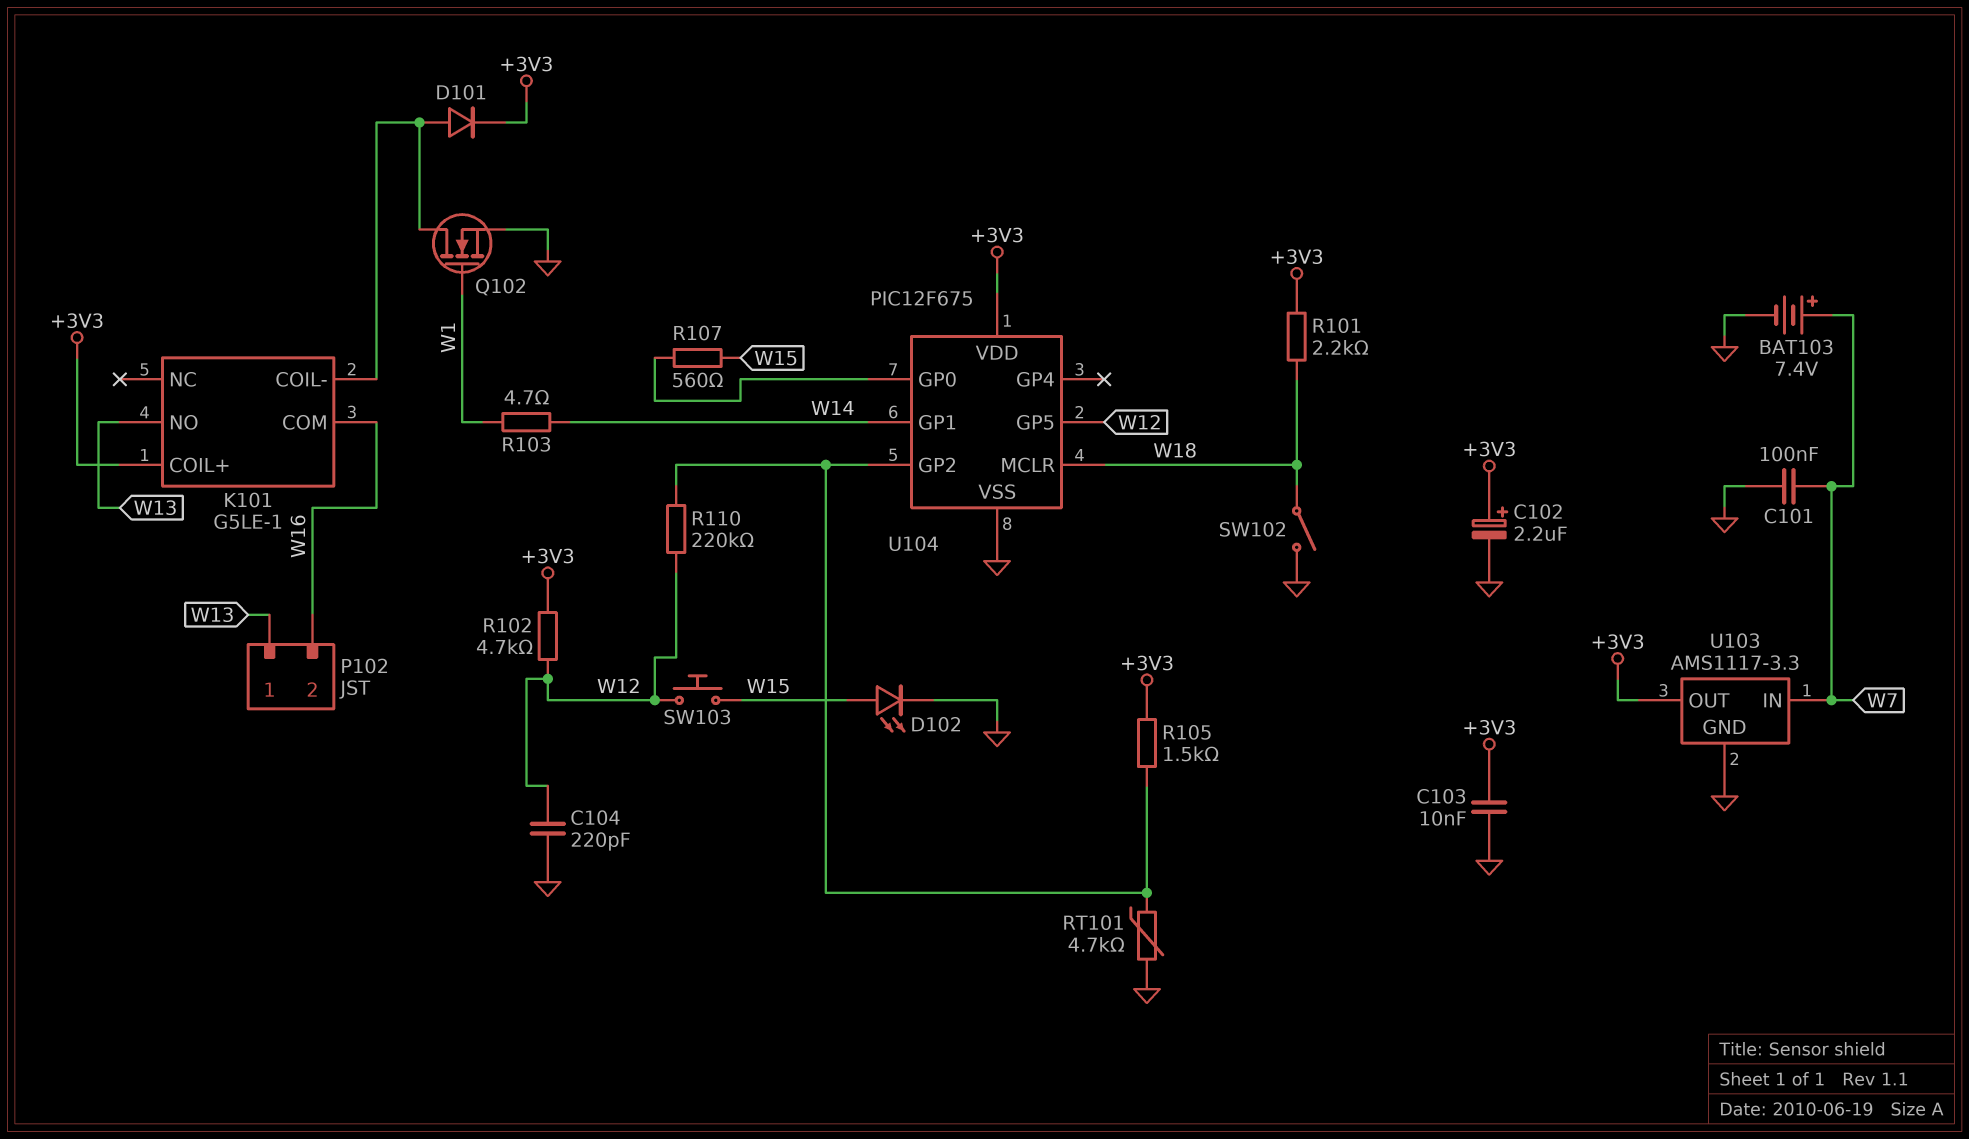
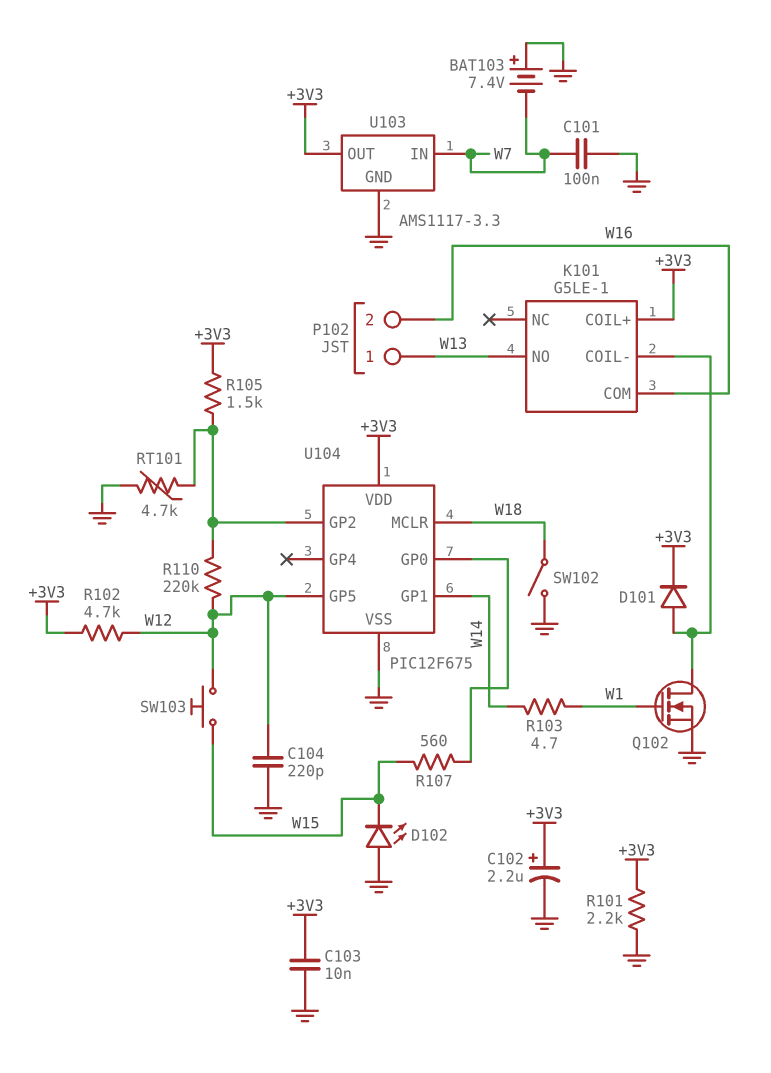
BAT103: 7.4V (plus W7, minus GND) -> 7.4V (plus GND, minus W7)
D102: LED (A W15, K GND) -> LED (A GND, K W15)
R101: 2.2k (+3V3, W18) -> 2.2k (+3V3, GND)

